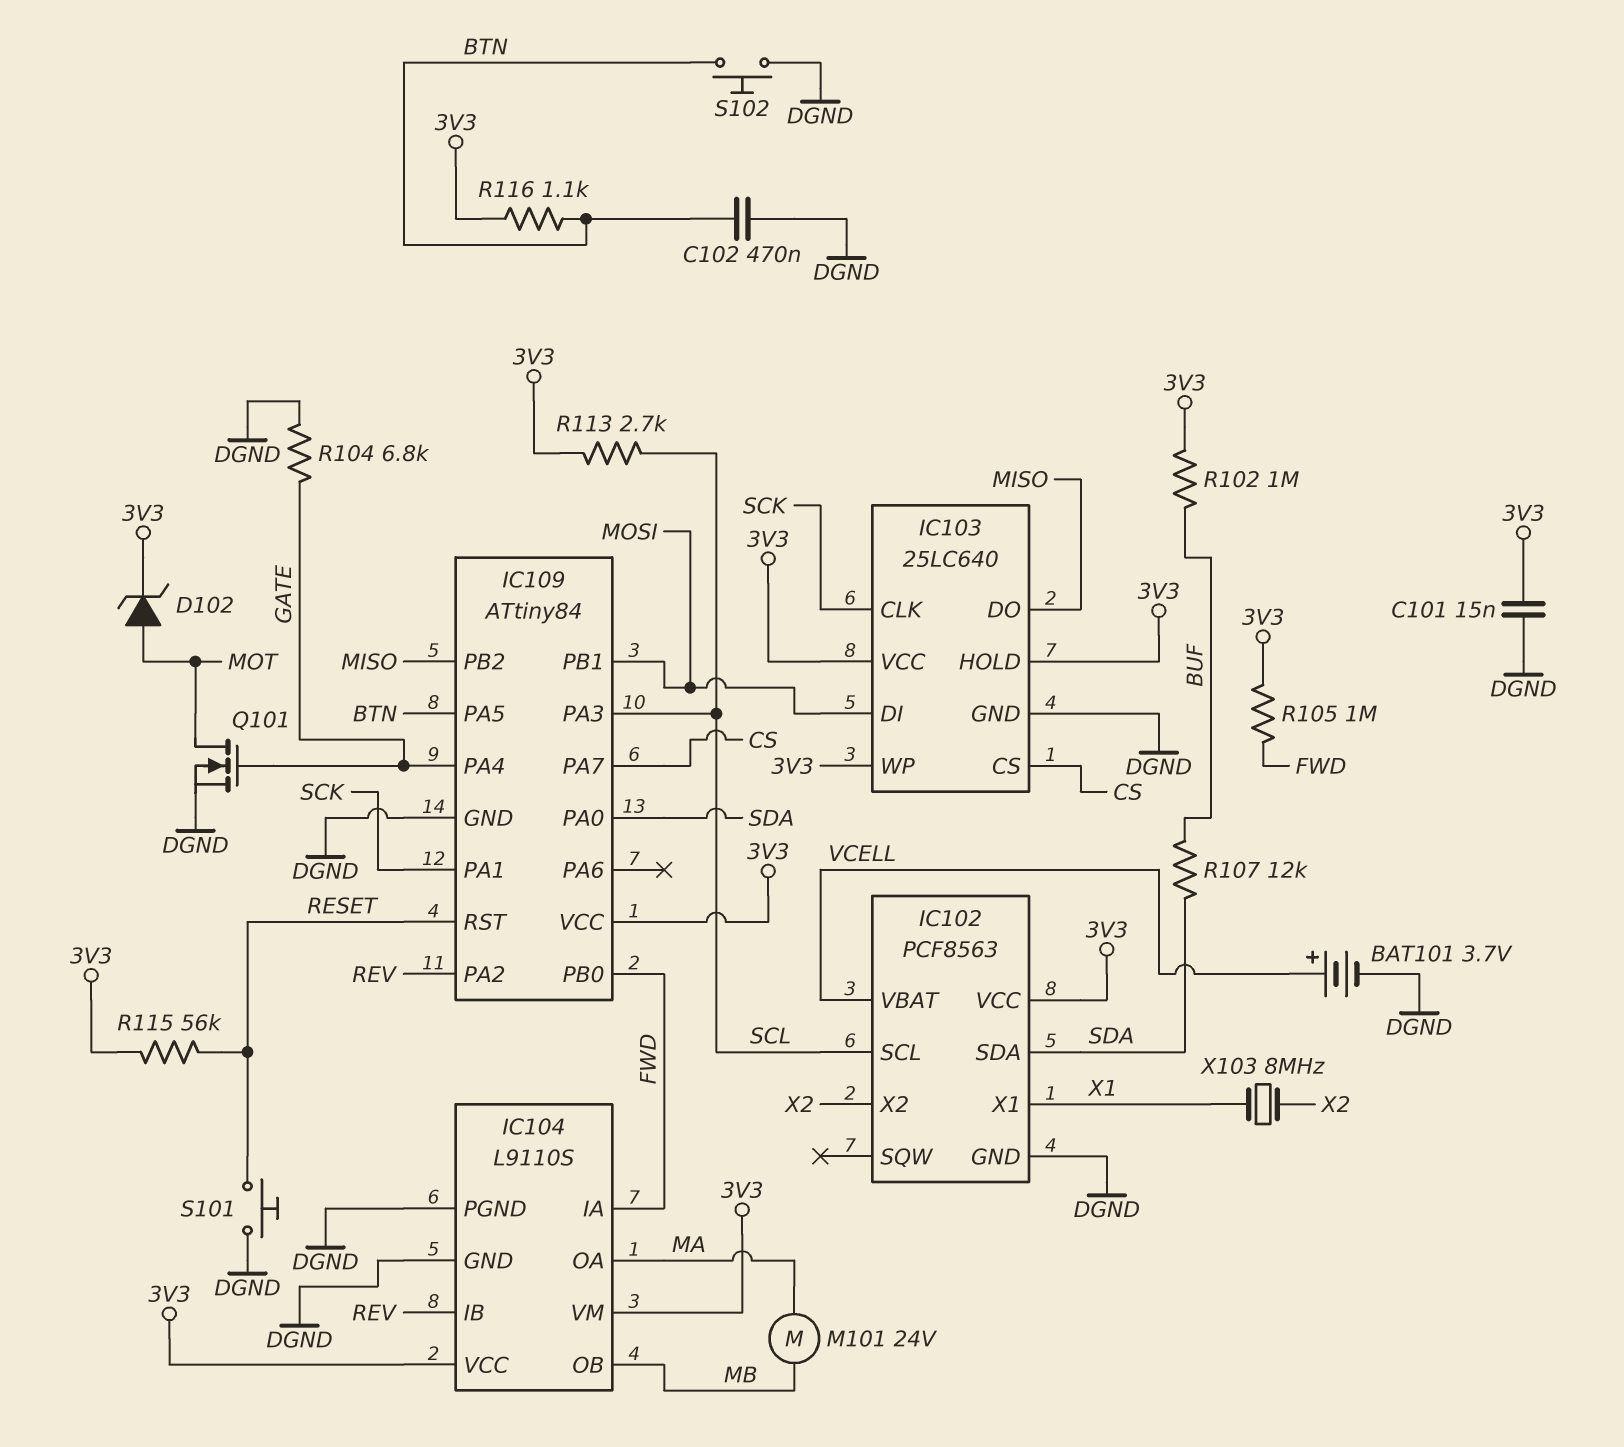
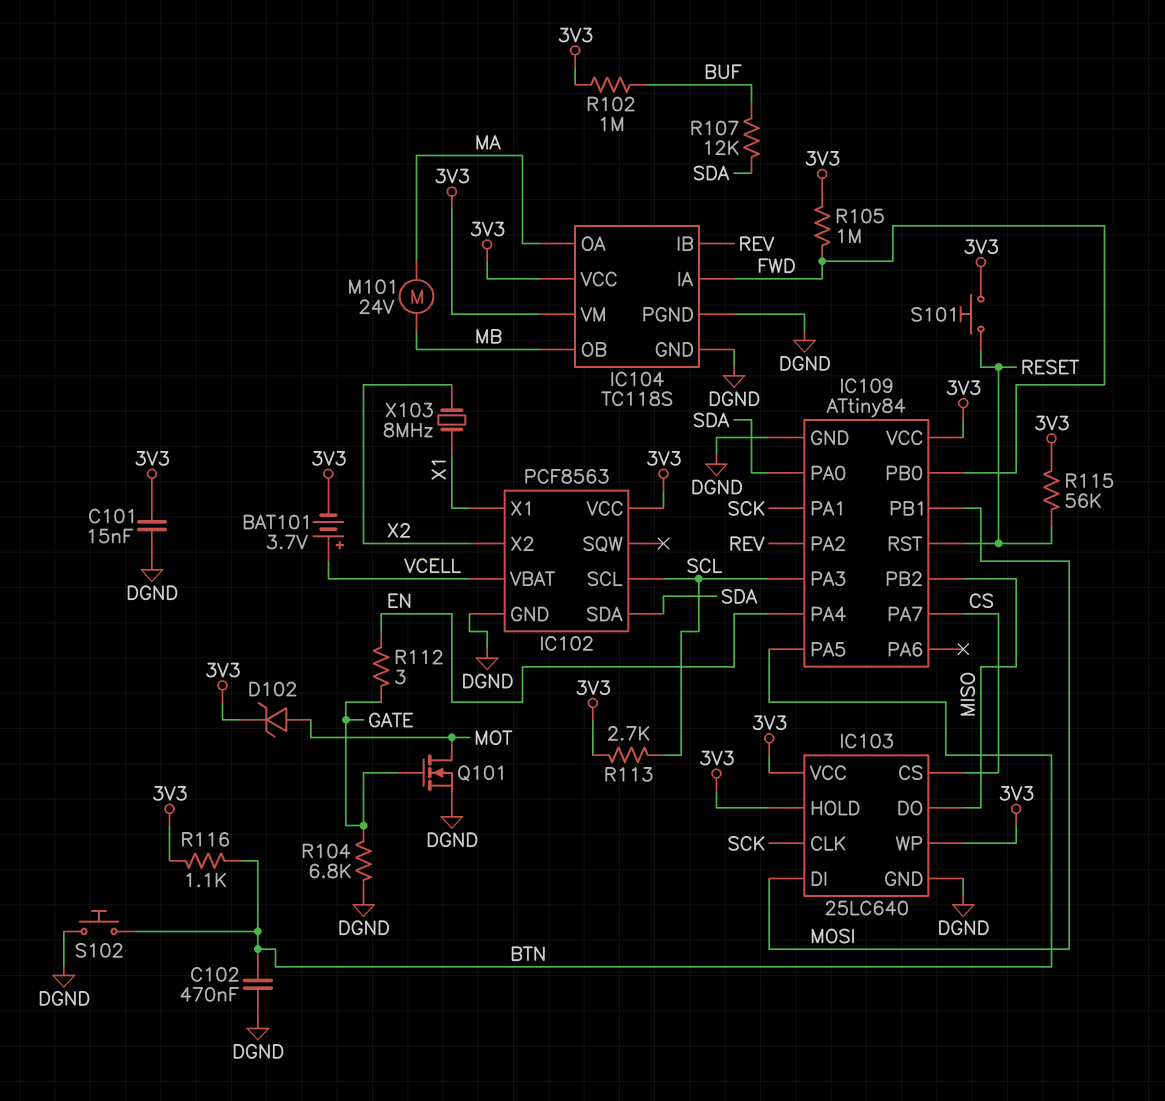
BAT101: 3.7V (plus VCELL, minus DGND) -> 3.7V (plus VCELL, minus 3V3)
IC104: L9110S -> TC118S
IC109 pin PA4: GATE -> EN
R112: none -> 3 (EN, GATE)
S101: button (DGND, RESET) -> button (3V3, RESET)

